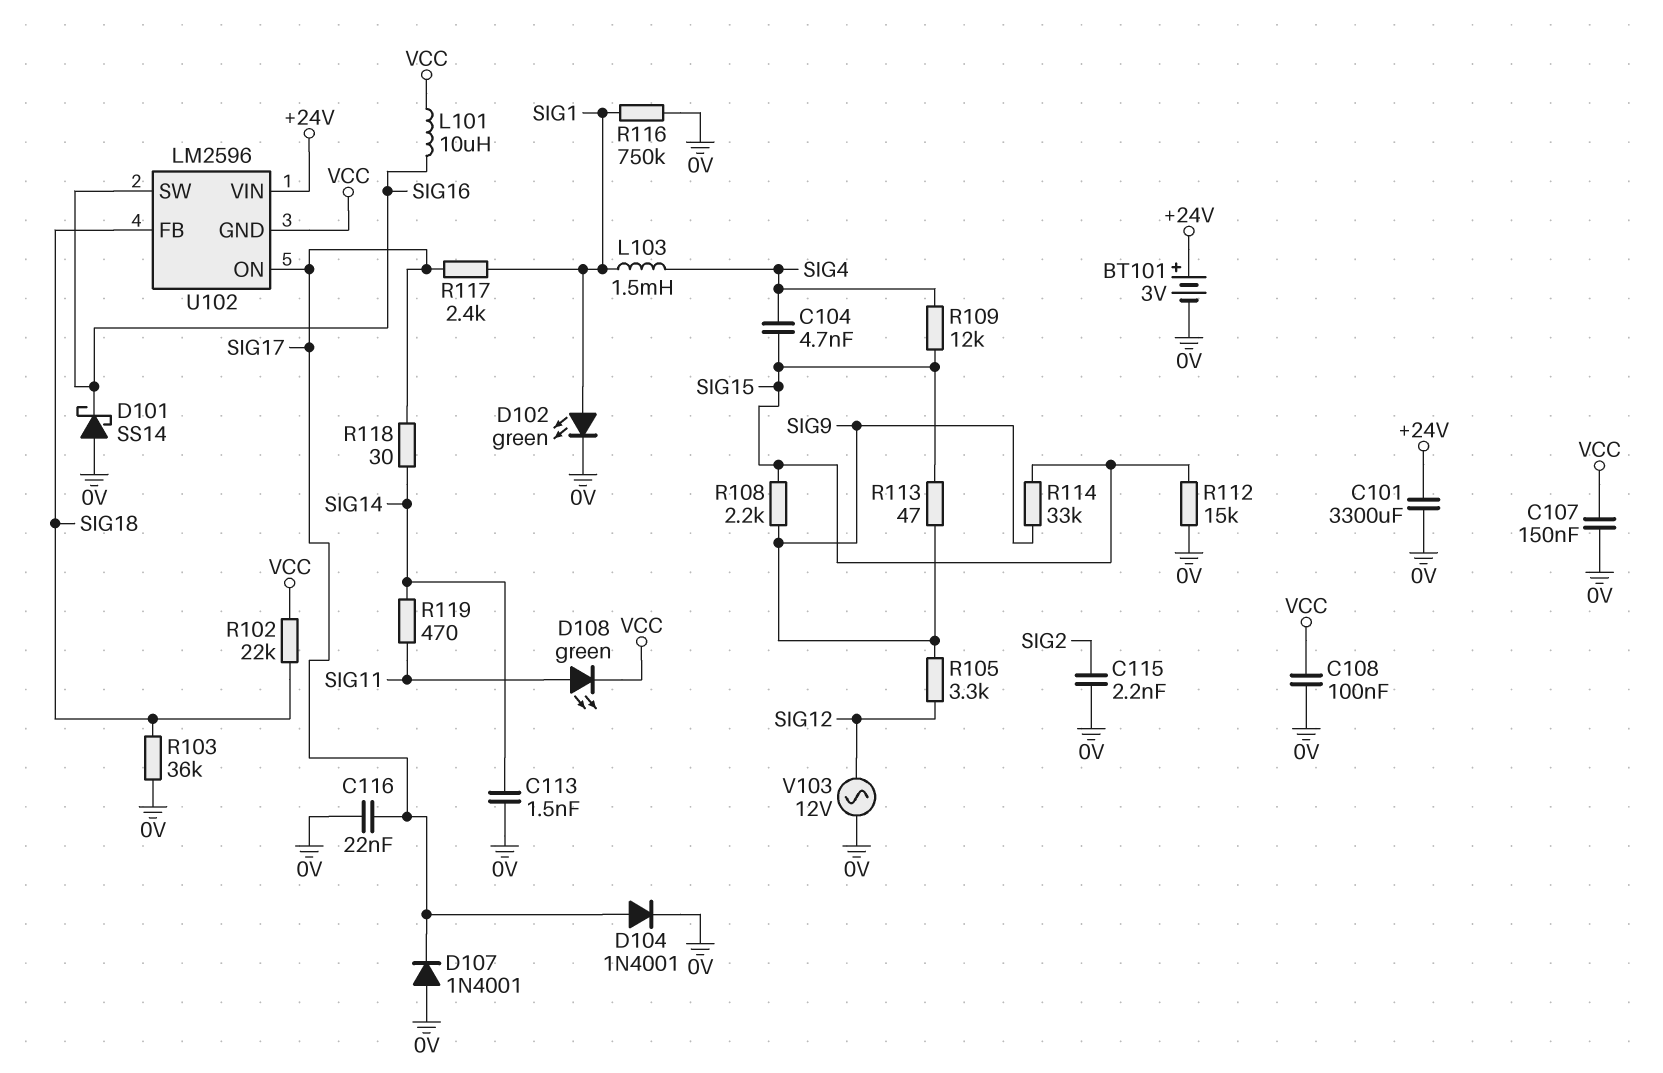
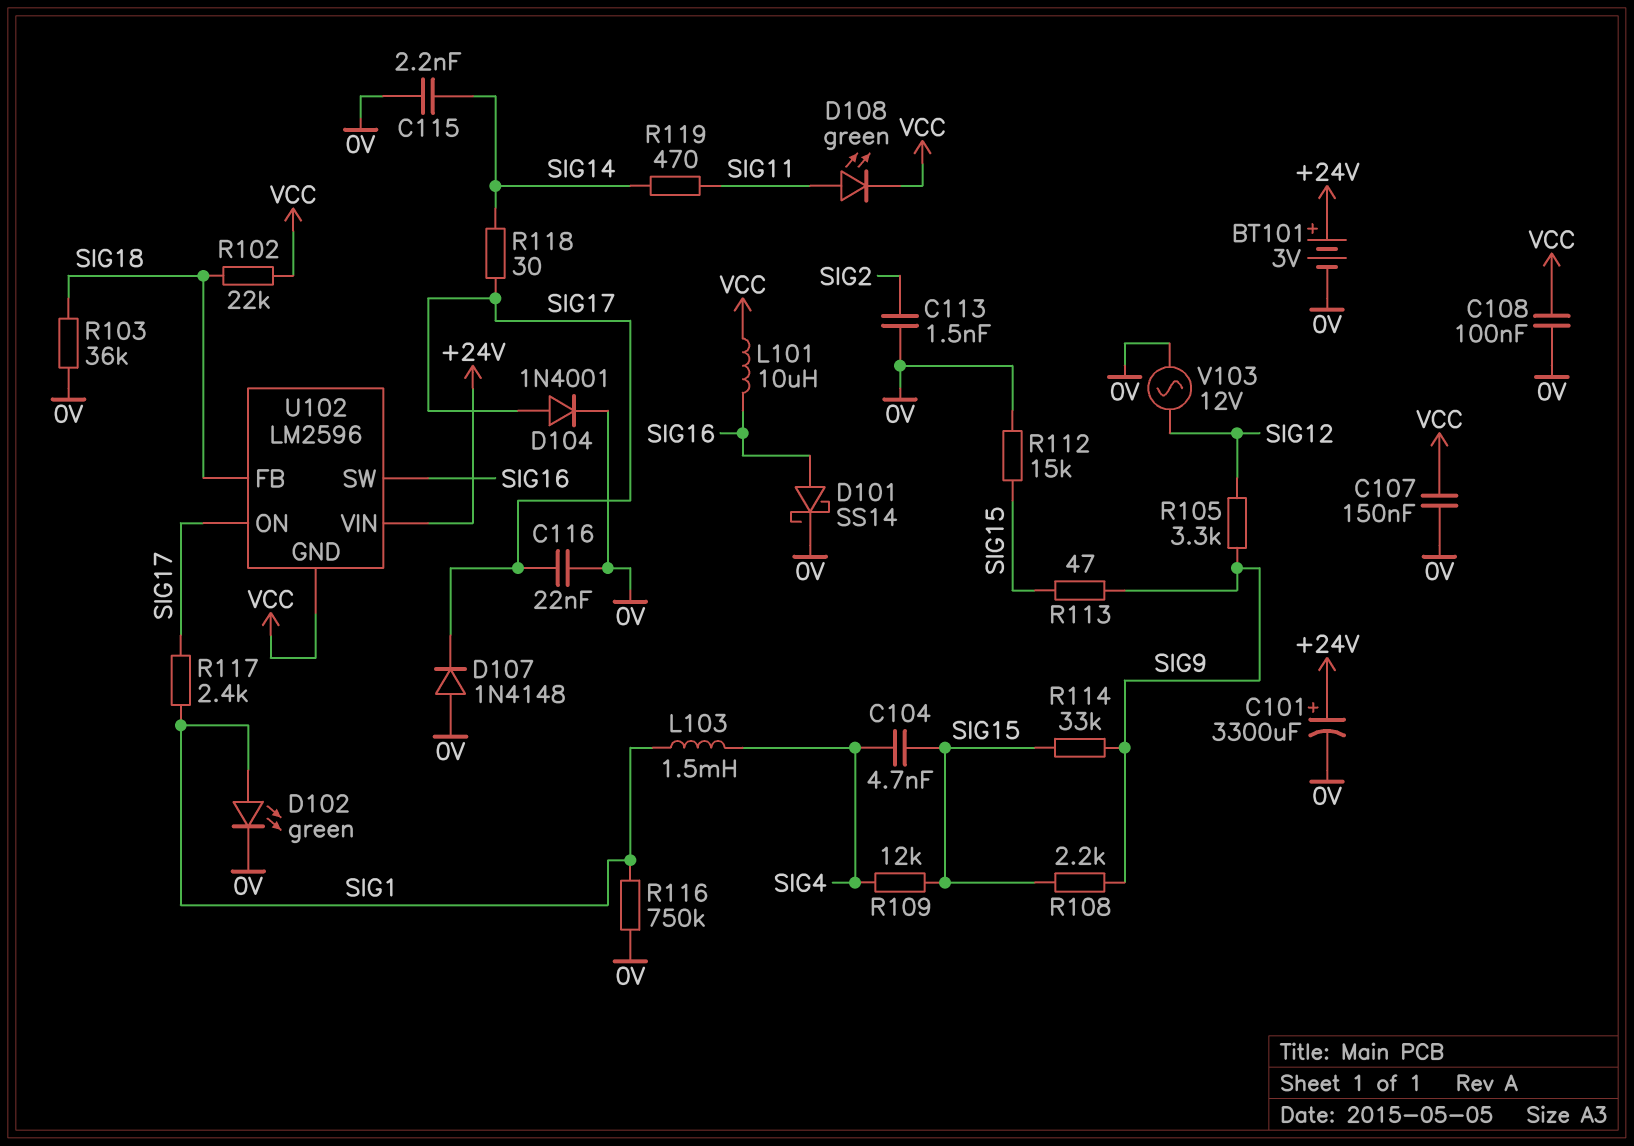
C101: 3300uF (+24V, 0V) -> 3300uF (plus +24V, minus 0V)
C113: 1.5nF (0V, SIG14) -> 1.5nF (0V, SIG2)
C115: 2.2nF (0V, SIG2) -> 2.2nF (0V, SIG14)
D101: schottky SS14 (A 0V, K SIG16) -> schottky SS14 (A SIG16, K 0V)
D107: diode 1N4001 (A 0V, K SIG17) -> diode 1N4148 (A 0V, K SIG17)

